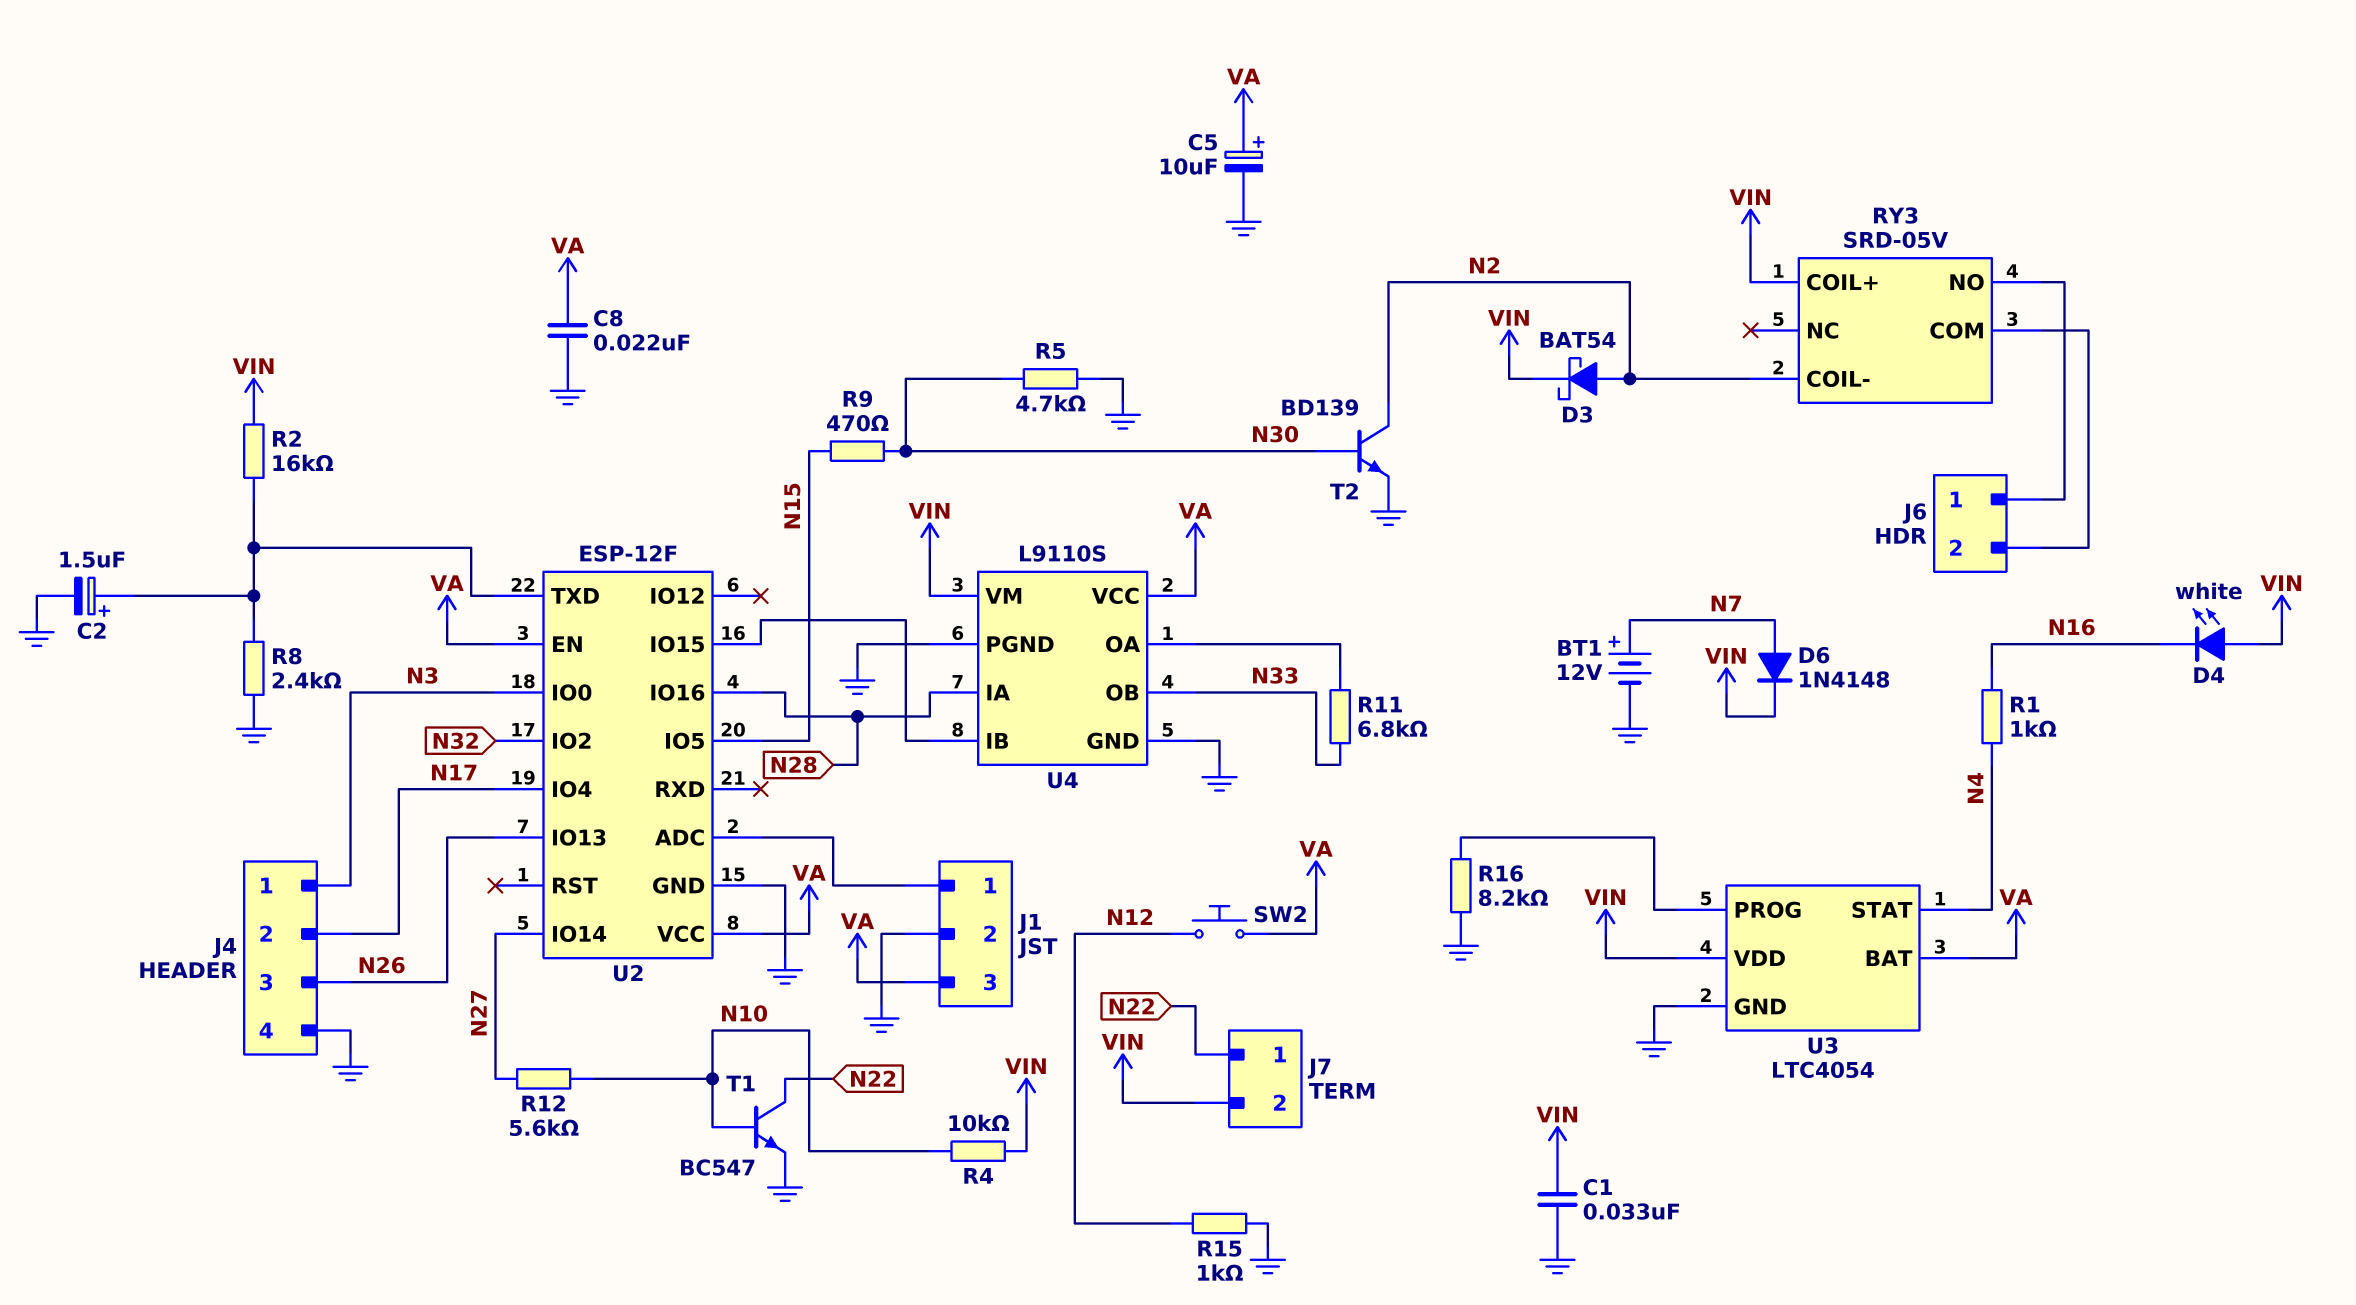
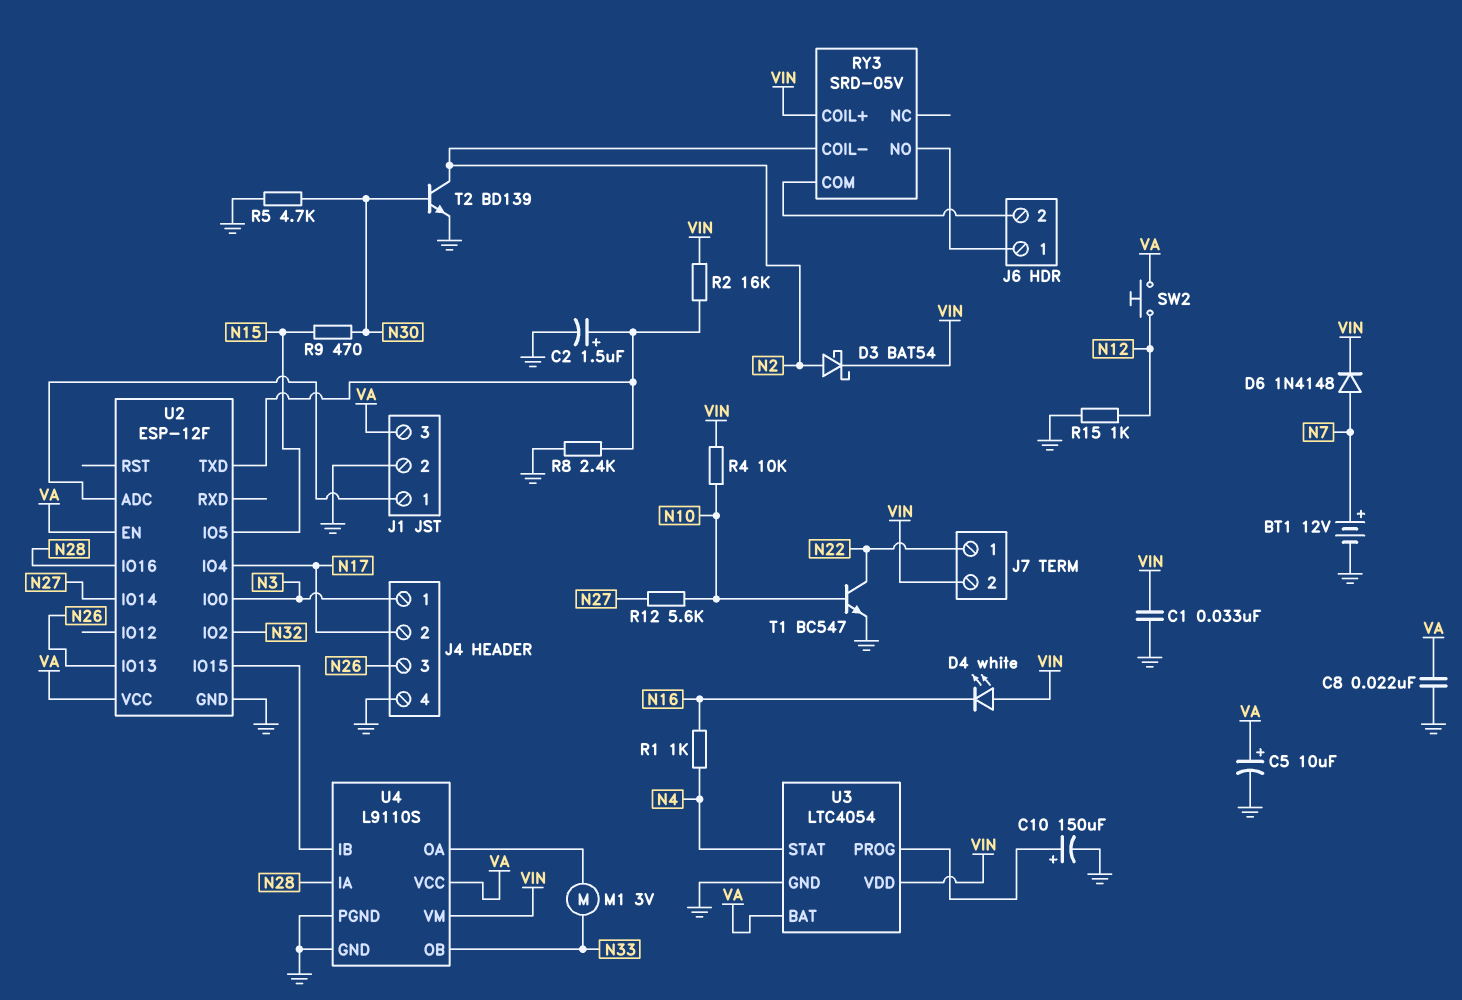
C10: none -> 150uF (plus U3/PROG, minus GND)
M1: none -> motor 3V (N33, U4/OA)
R11: 6.8k (N33, U4/OA) -> none
R16: 8.2k (GND, U3/PROG) -> none

